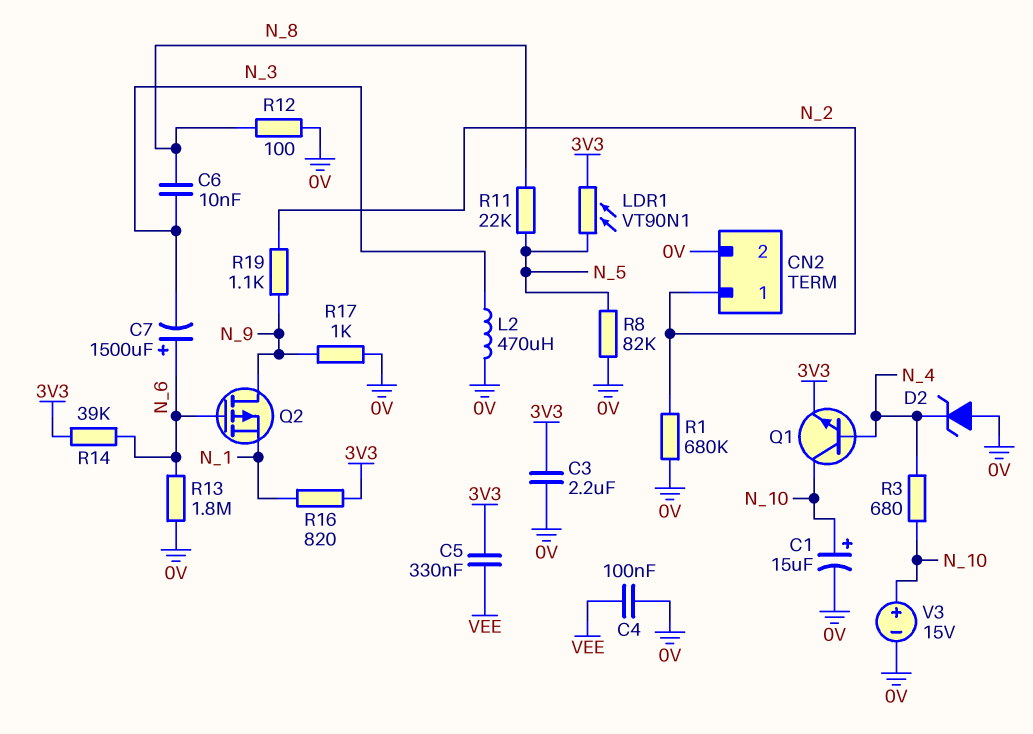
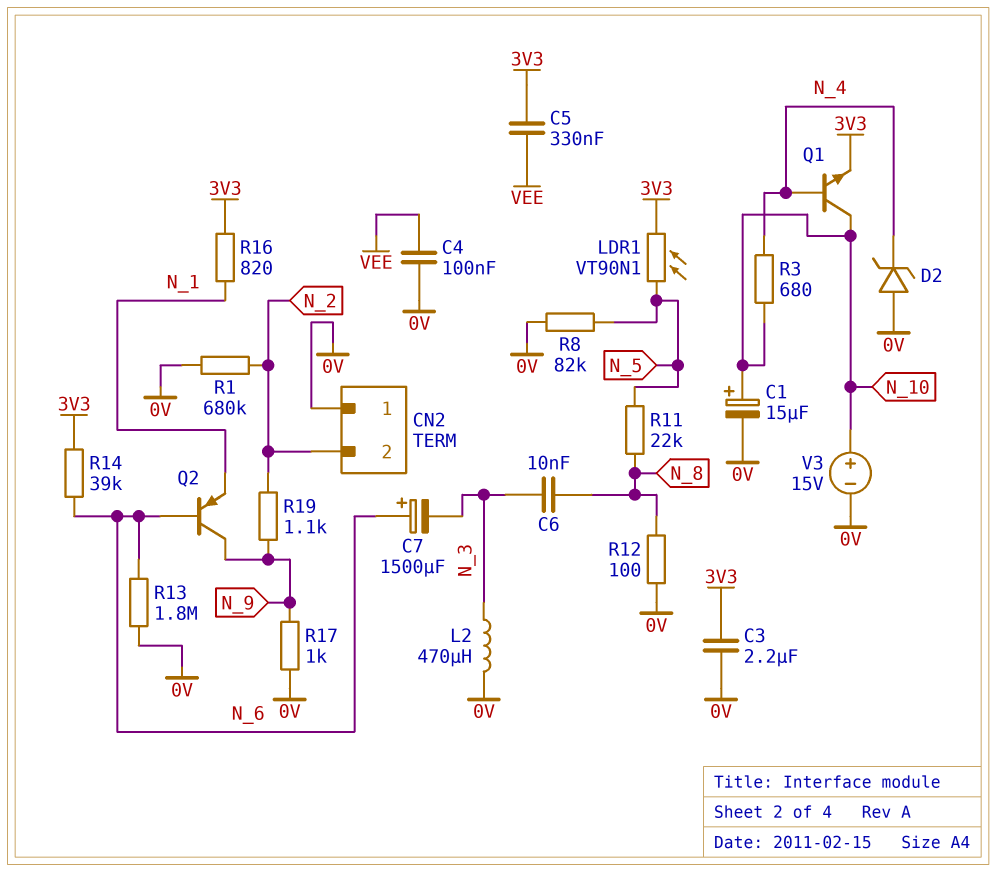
CN2 pin 1: N_2 -> 0V
CN2 pin 2: 0V -> N_2
Q2: PMOS (G N_6, D N_9, S N_1) -> PNP (B N_6, C N_9, E N_1)

